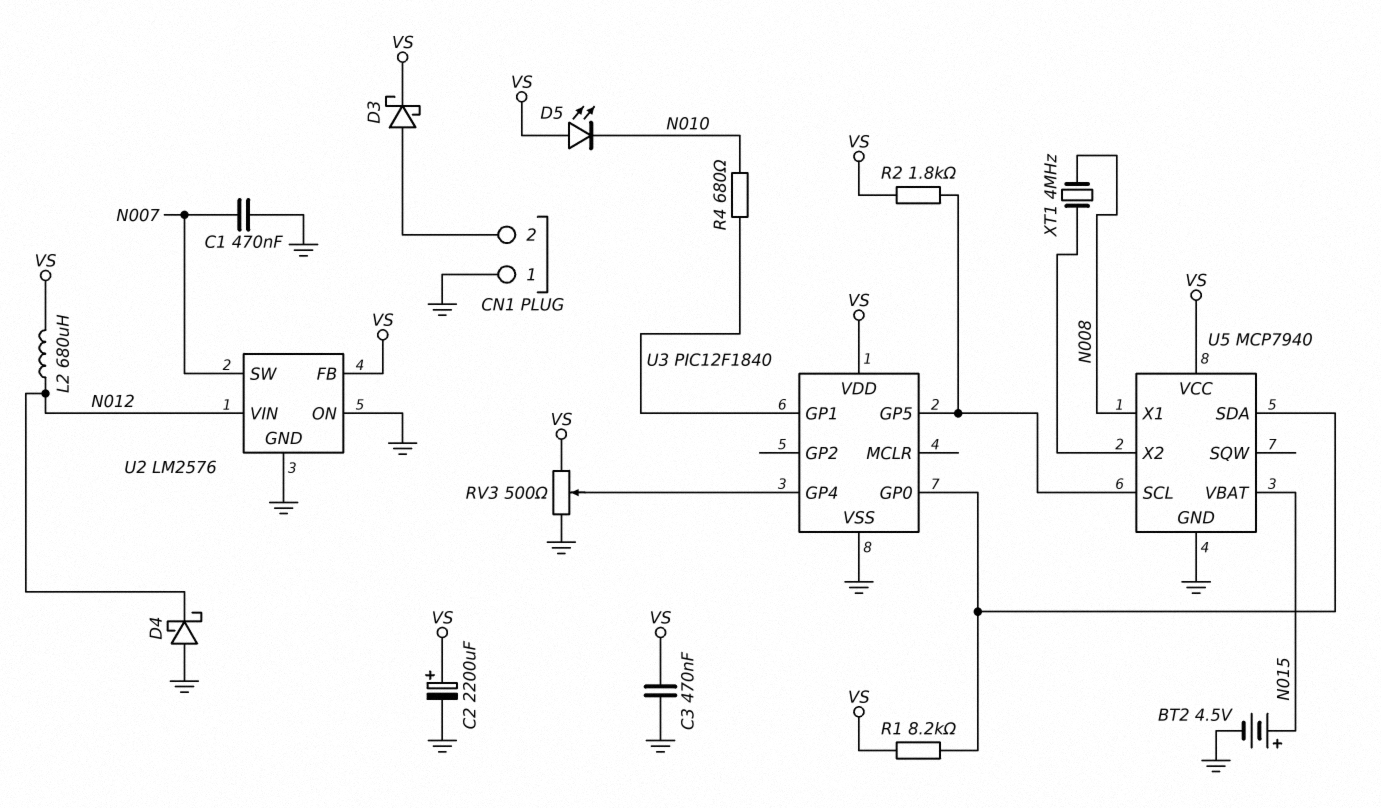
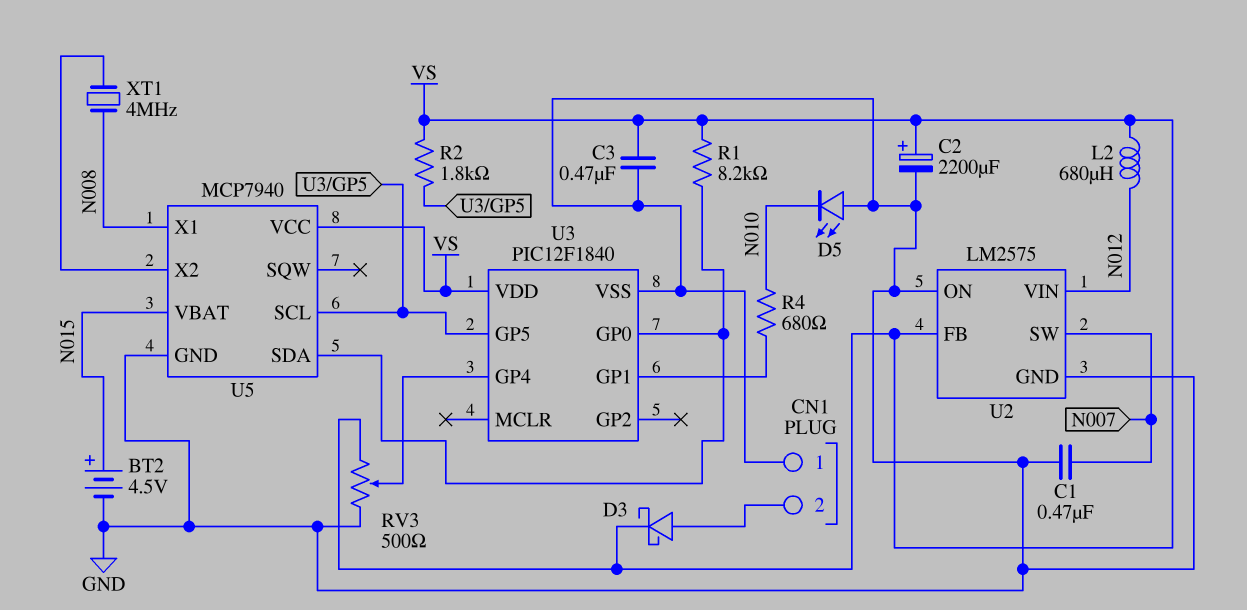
D4: schottky (A GND, K N012) -> none
D5: LED (A VS, K N010) -> LED (A GND, K N010)
U2: LM2576 -> LM2575

